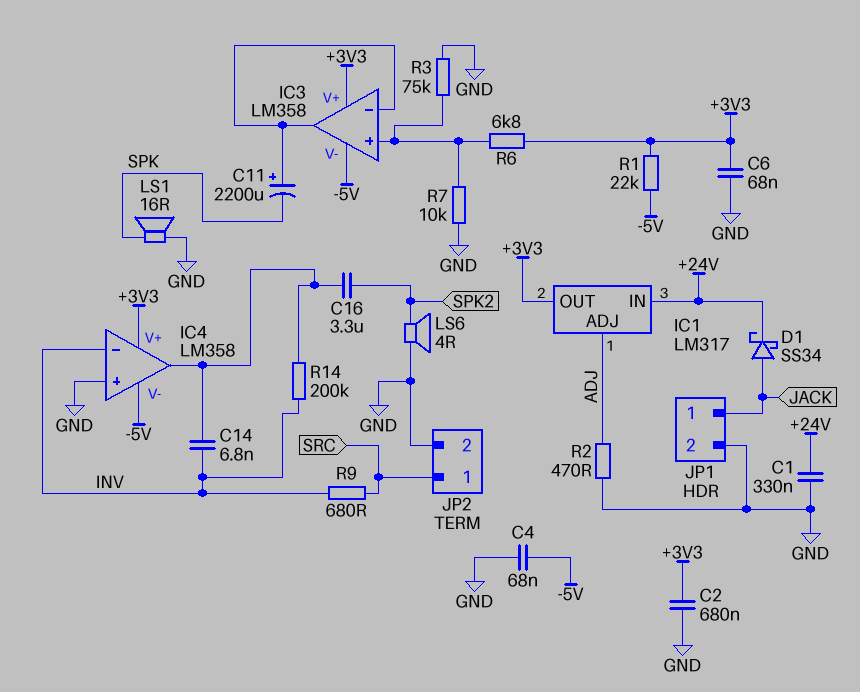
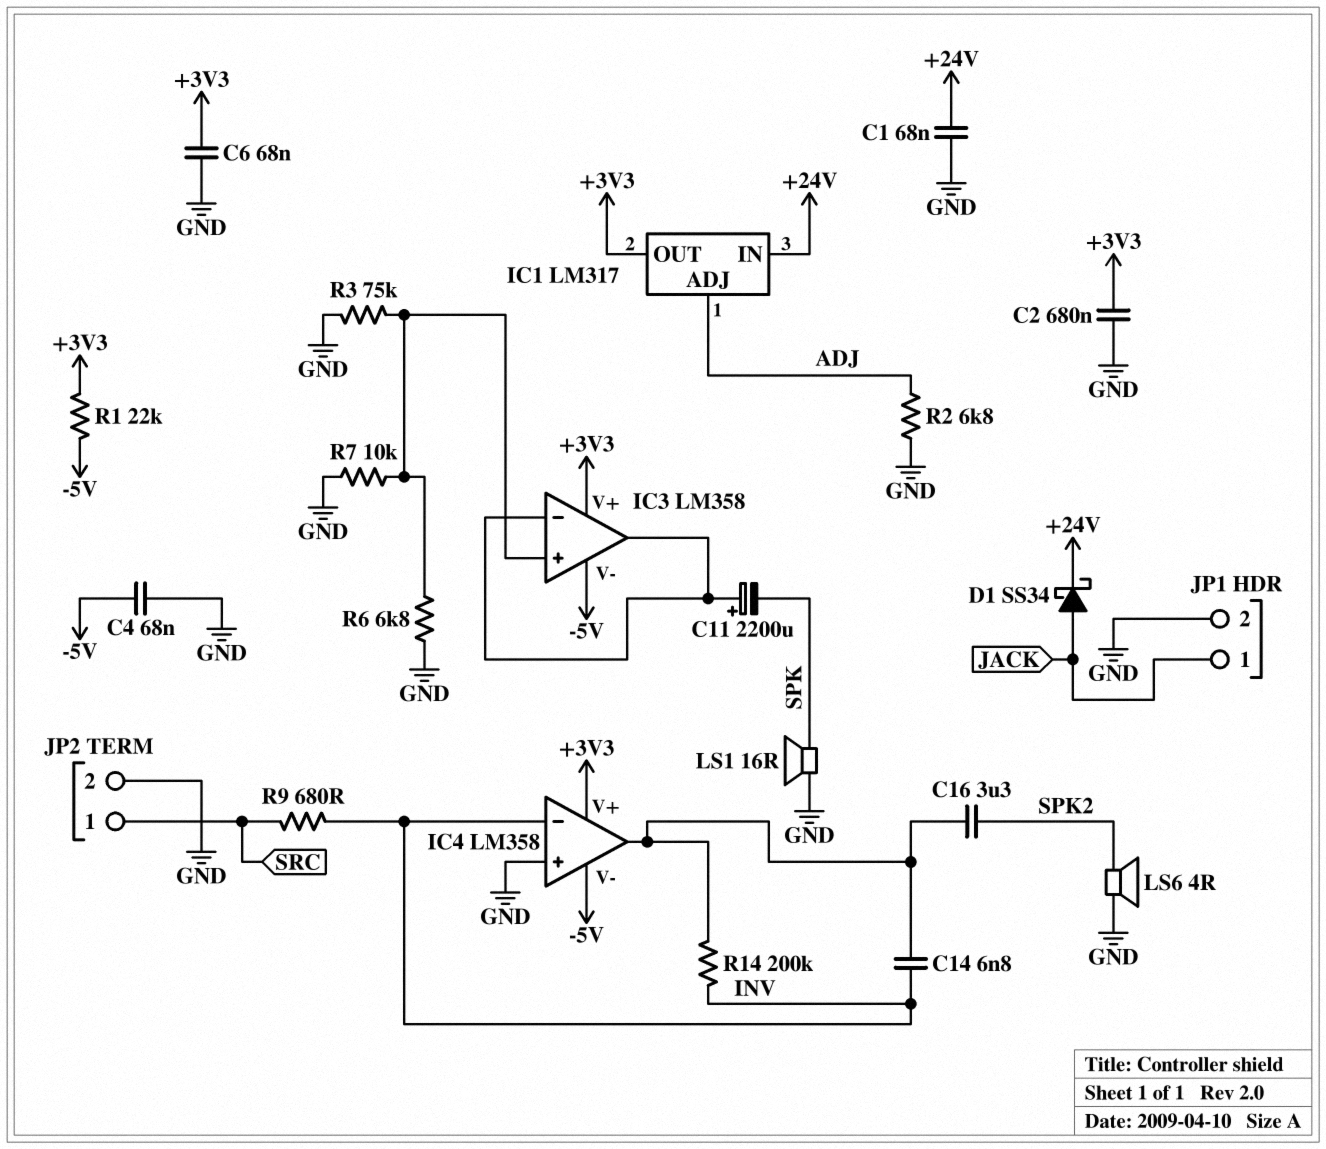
C1: 330nF (+24V, GND) -> 68nF (+24V, GND)
R2: 470 (ADJ, GND) -> 6.8k (ADJ, GND)
R6: 6.8k (+3V3, IC3/in+) -> 6.8k (GND, IC3/in+)

